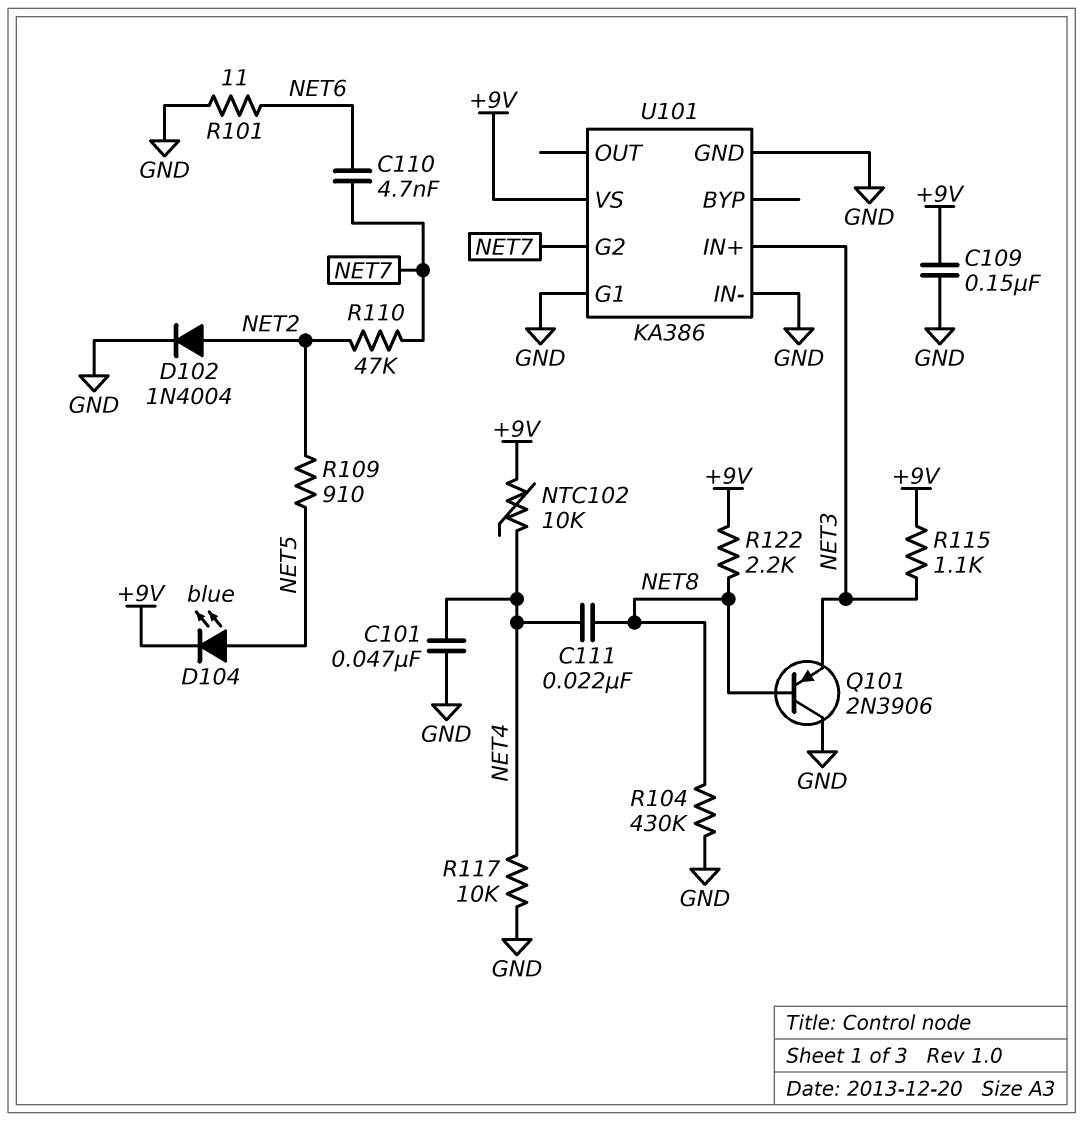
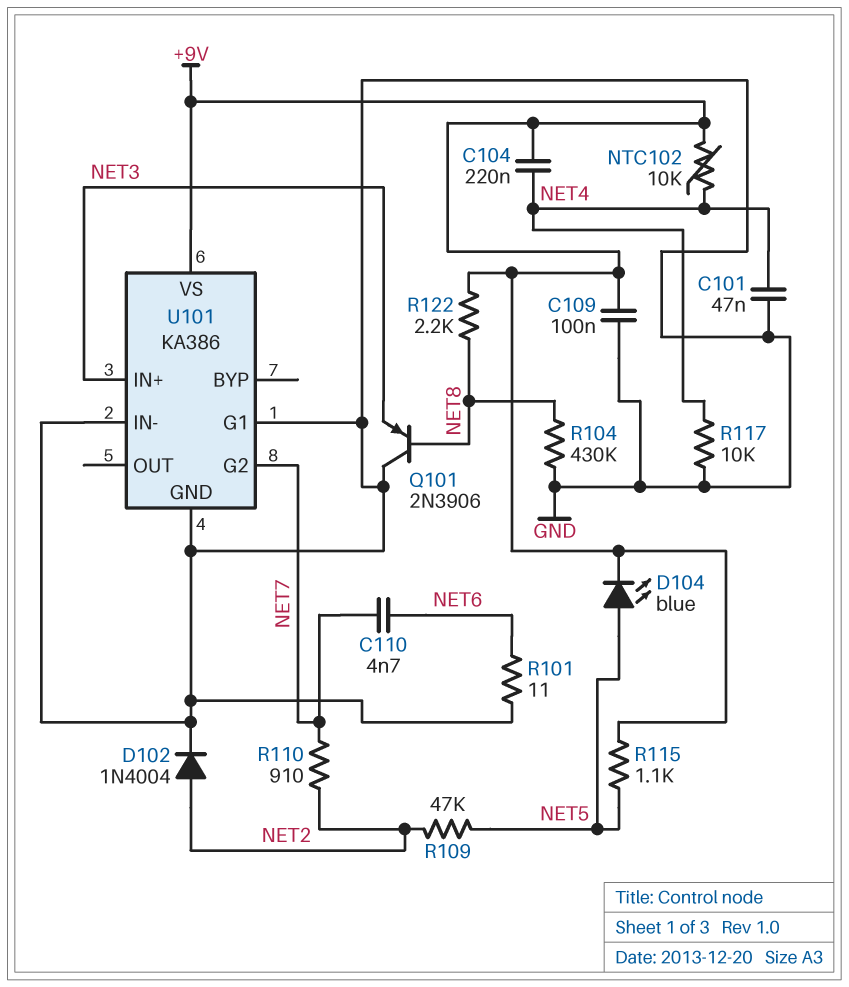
C104: none -> 220nF (+9V, NET4)
C109: 150nF (+9V, GND) -> 100nF (+9V, GND)
C111: 22nF (NET4, NET8) -> none
R109: 910 (NET2, NET5) -> 47k (NET2, NET5)
R110: 47k (NET2, NET7) -> 910 (NET2, NET7)
R115: 1.1k (+9V, NET3) -> 1.1k (+9V, NET5)

